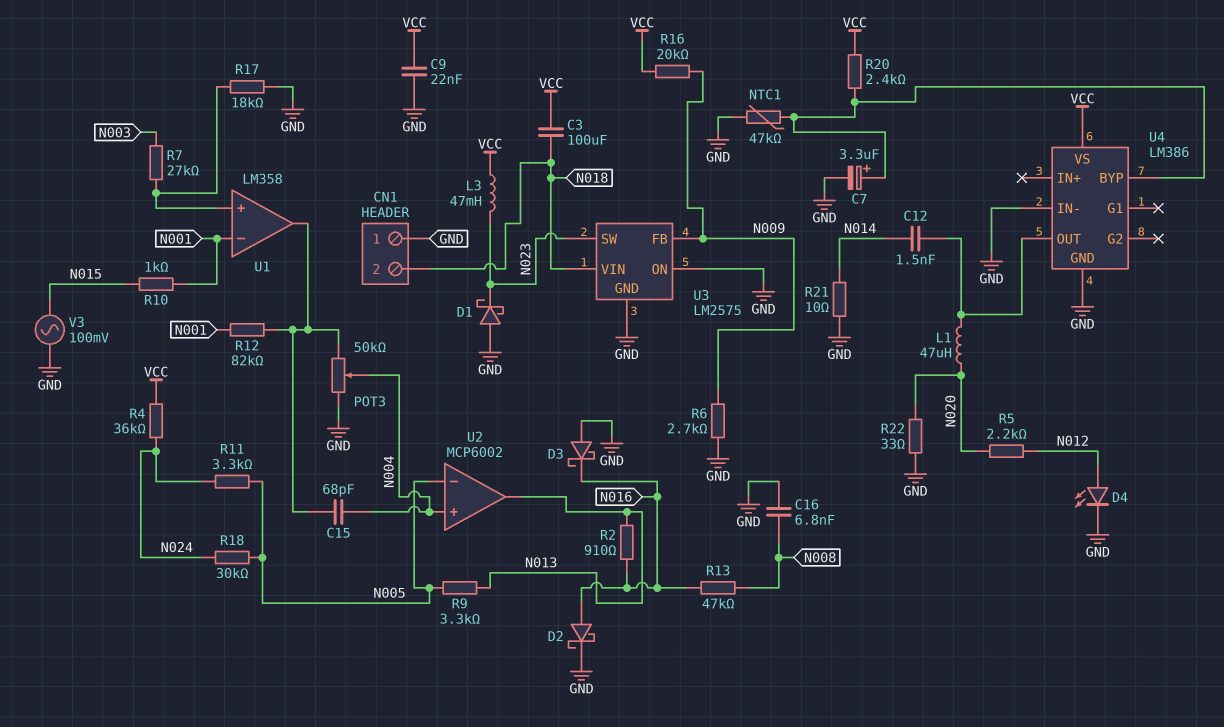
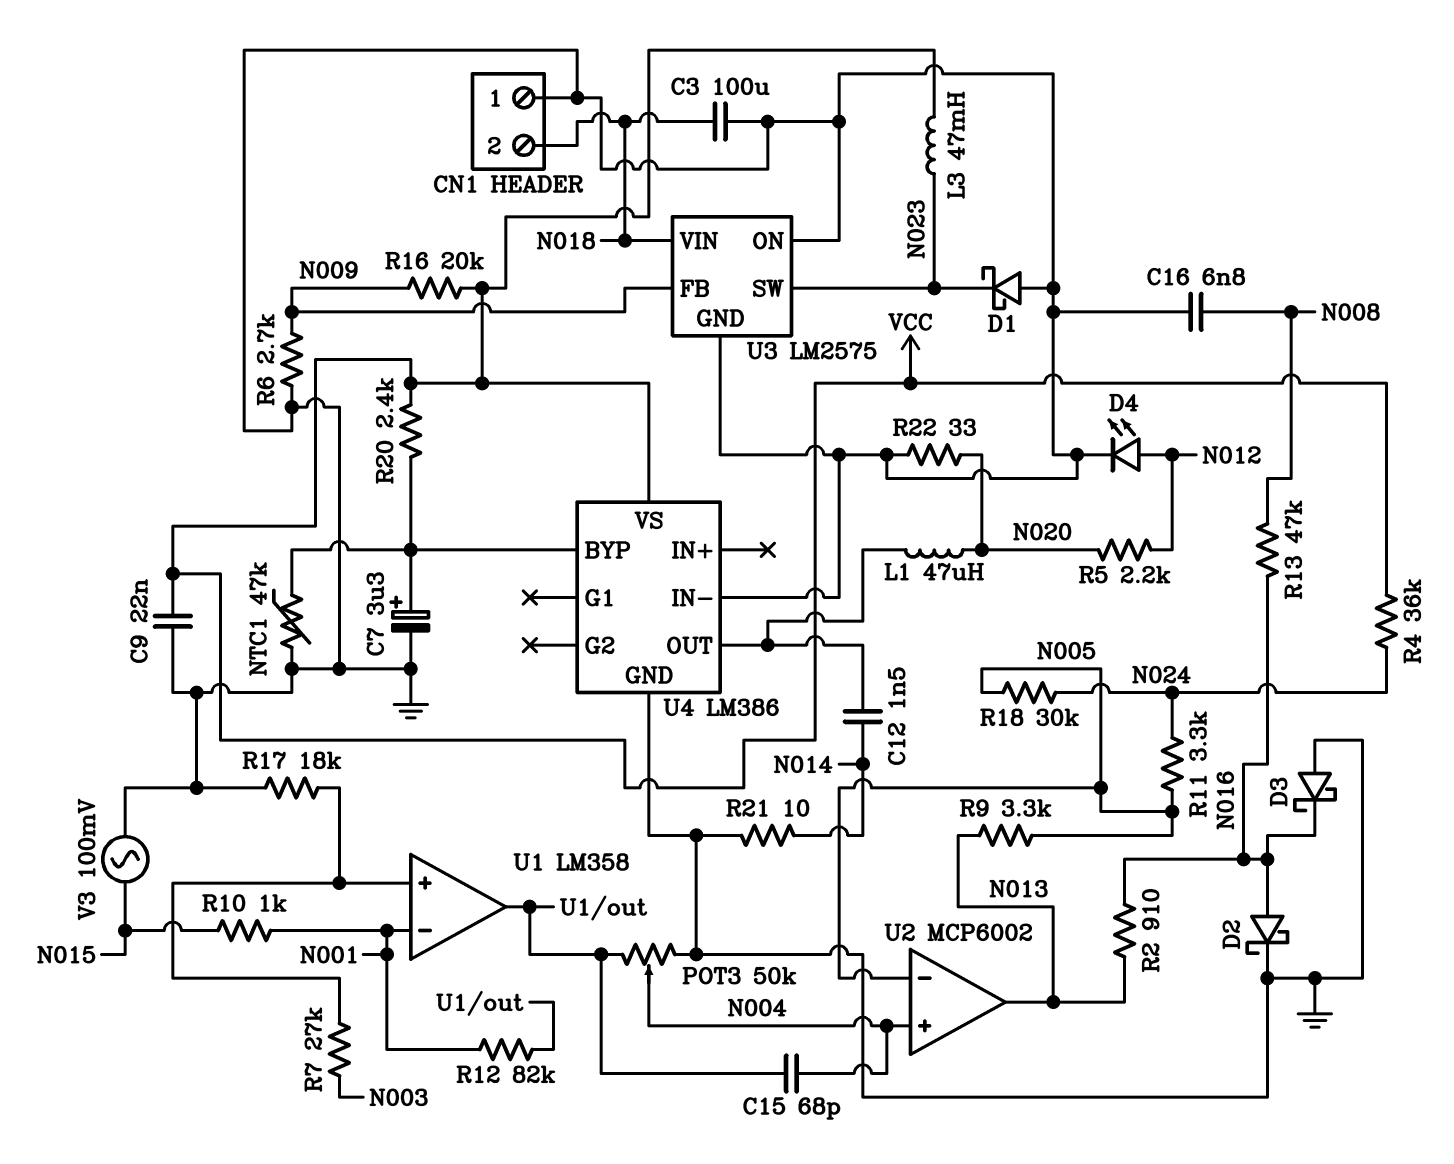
C3: 100uF (N018, VCC) -> 100uF (GND, N018)

